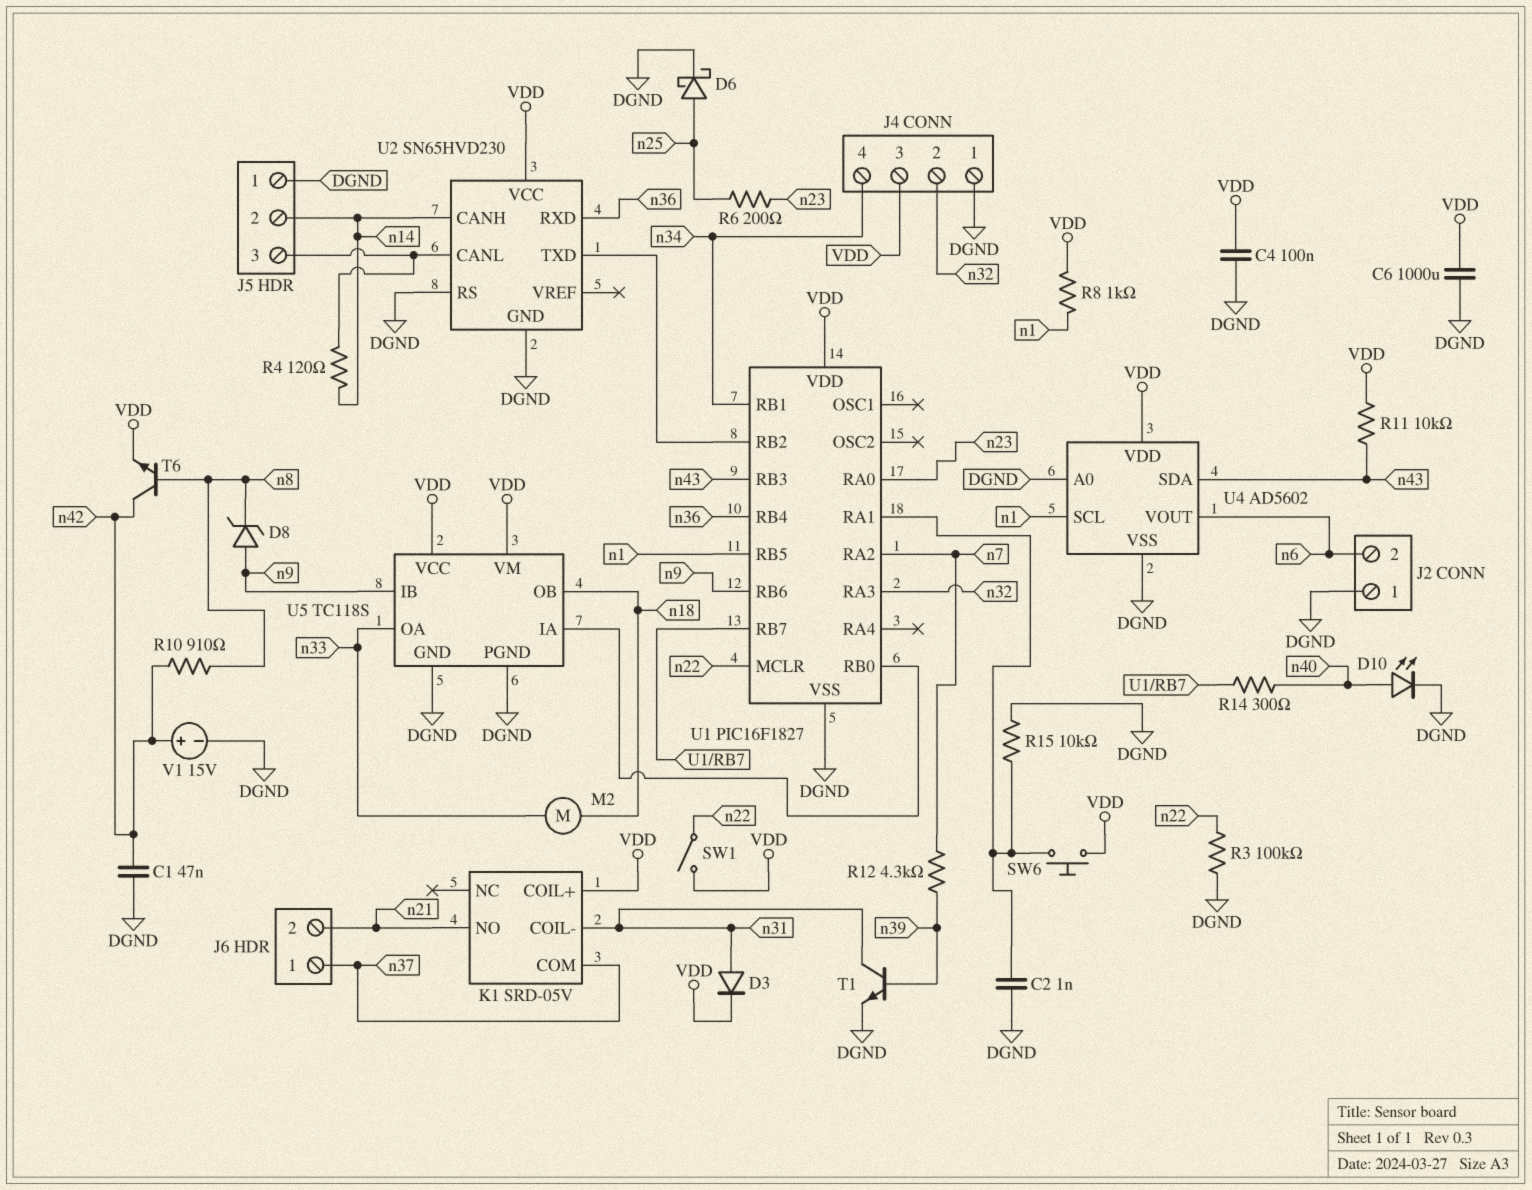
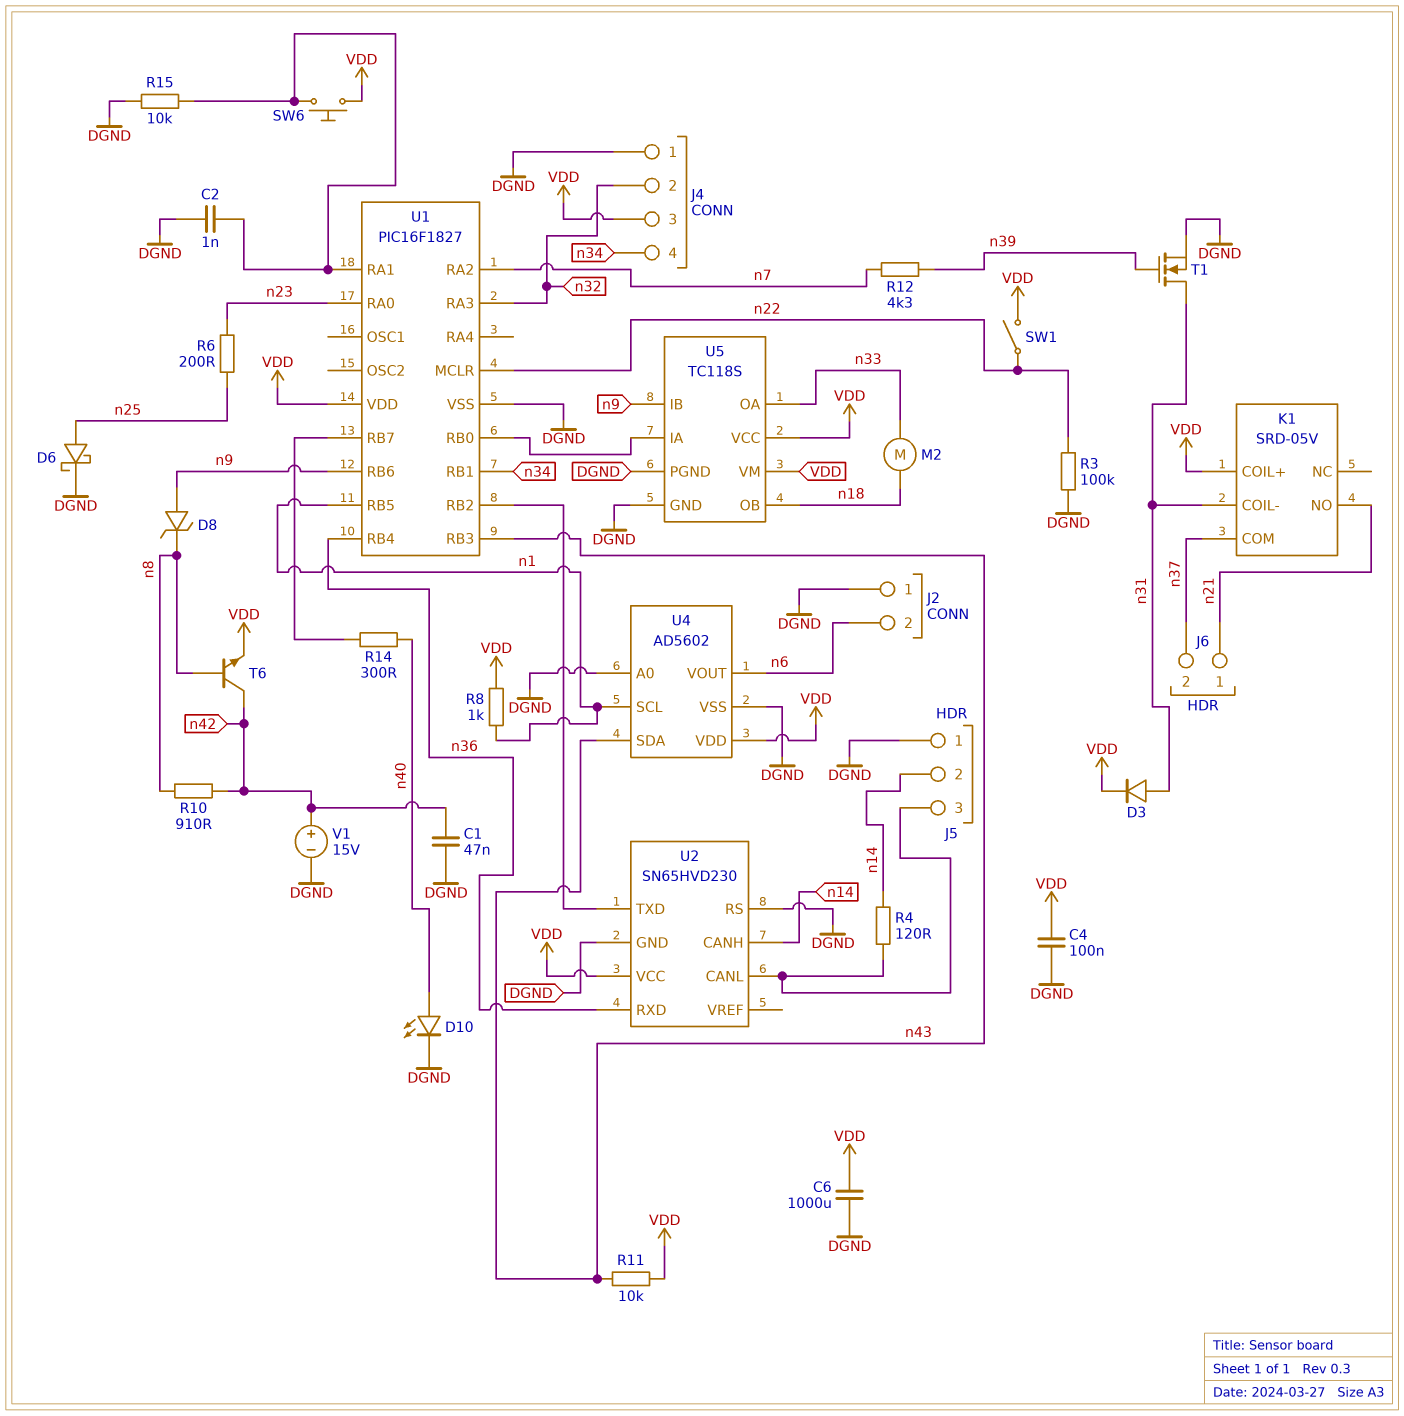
J6 pin 1: n37 -> n21
J6 pin 2: n21 -> n37
T1: NPN (B n39, C n31, E DGND) -> NMOS (G n39, D n31, S DGND)

